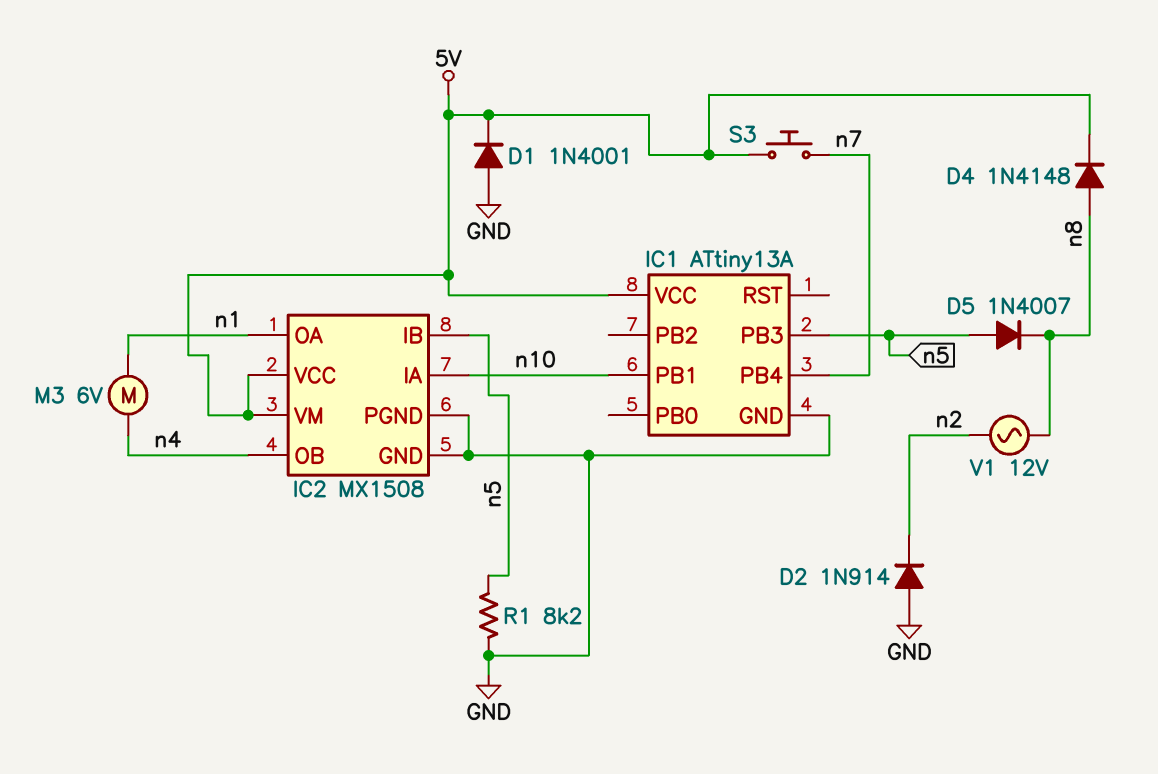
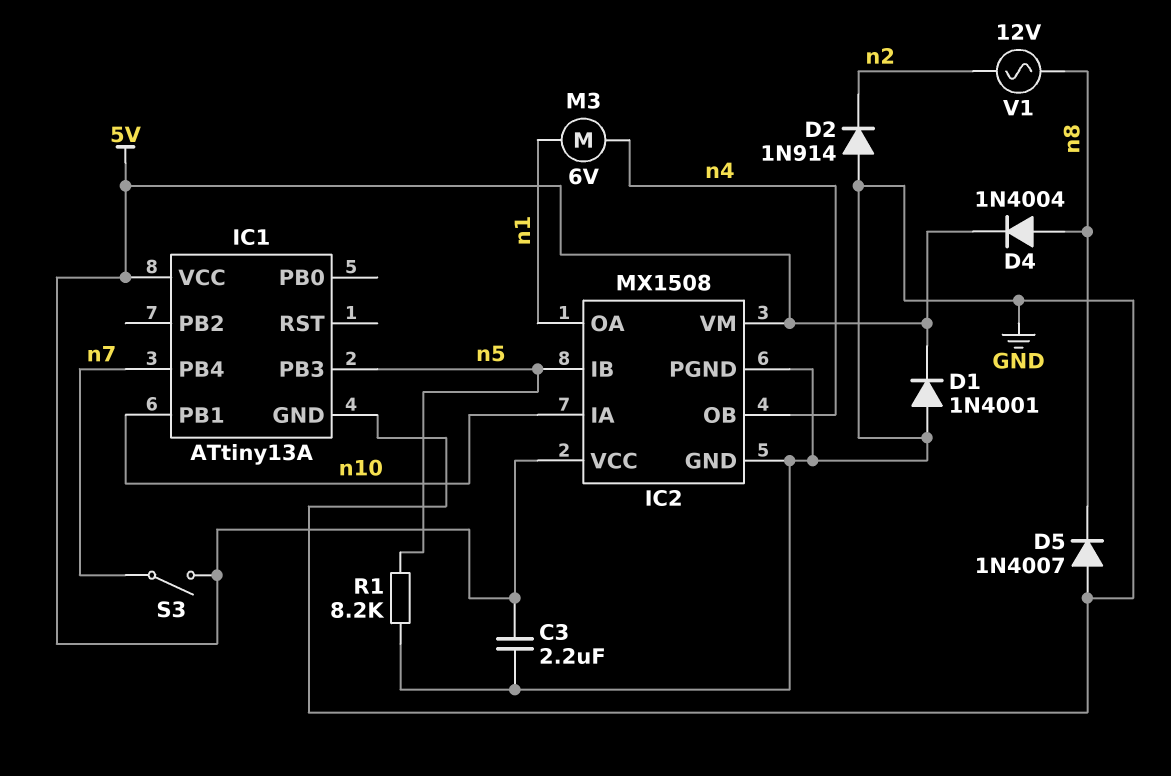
C3: none -> 2.2uF (5V, GND)
D4: diode 1N4148 (A n8, K 5V) -> diode 1N4004 (A n8, K 5V)
D5: diode 1N4007 (A n5, K n8) -> diode 1N4007 (A GND, K n8)
S3: button (5V, n7) -> switch (5V, n7)

